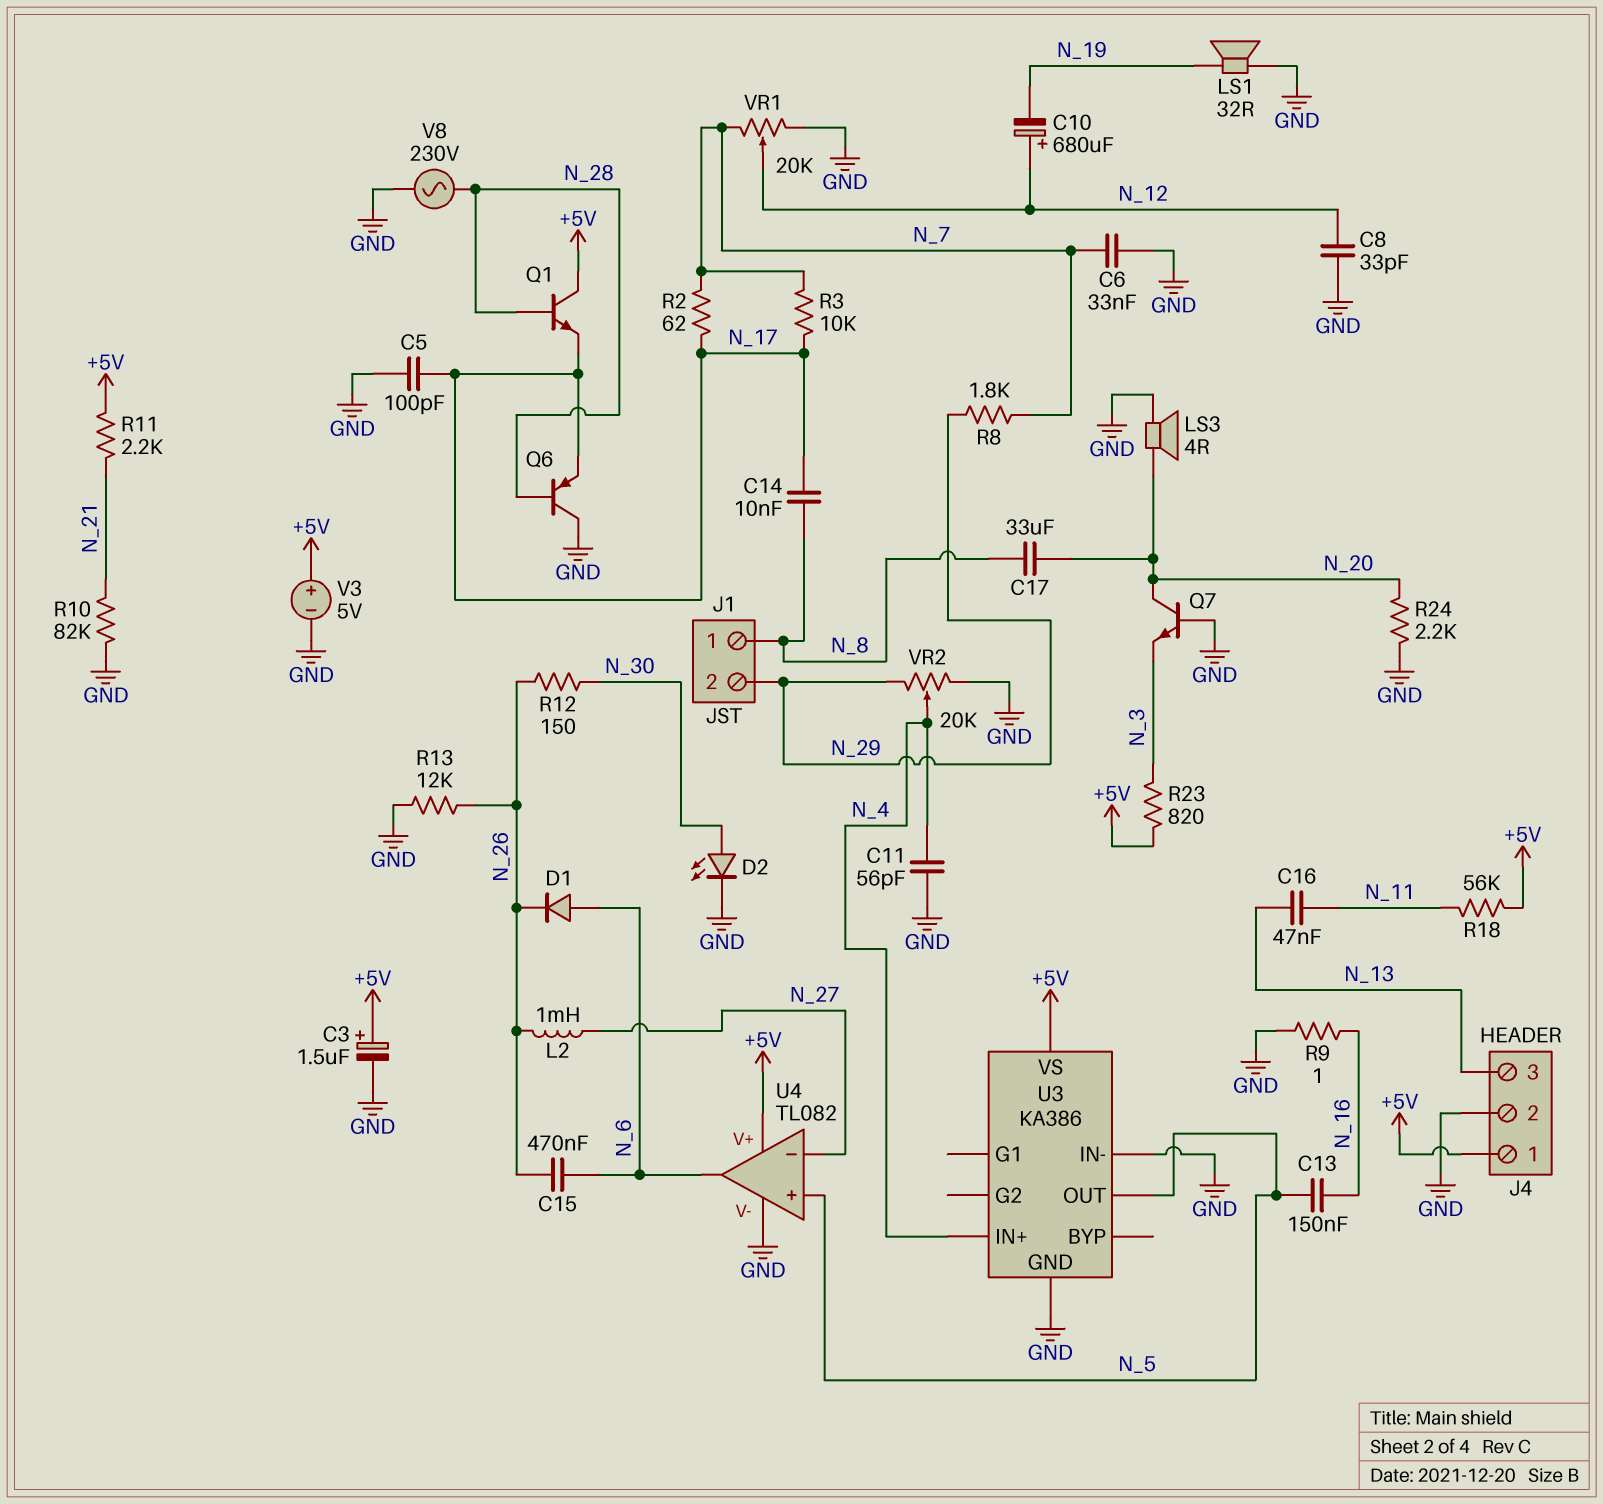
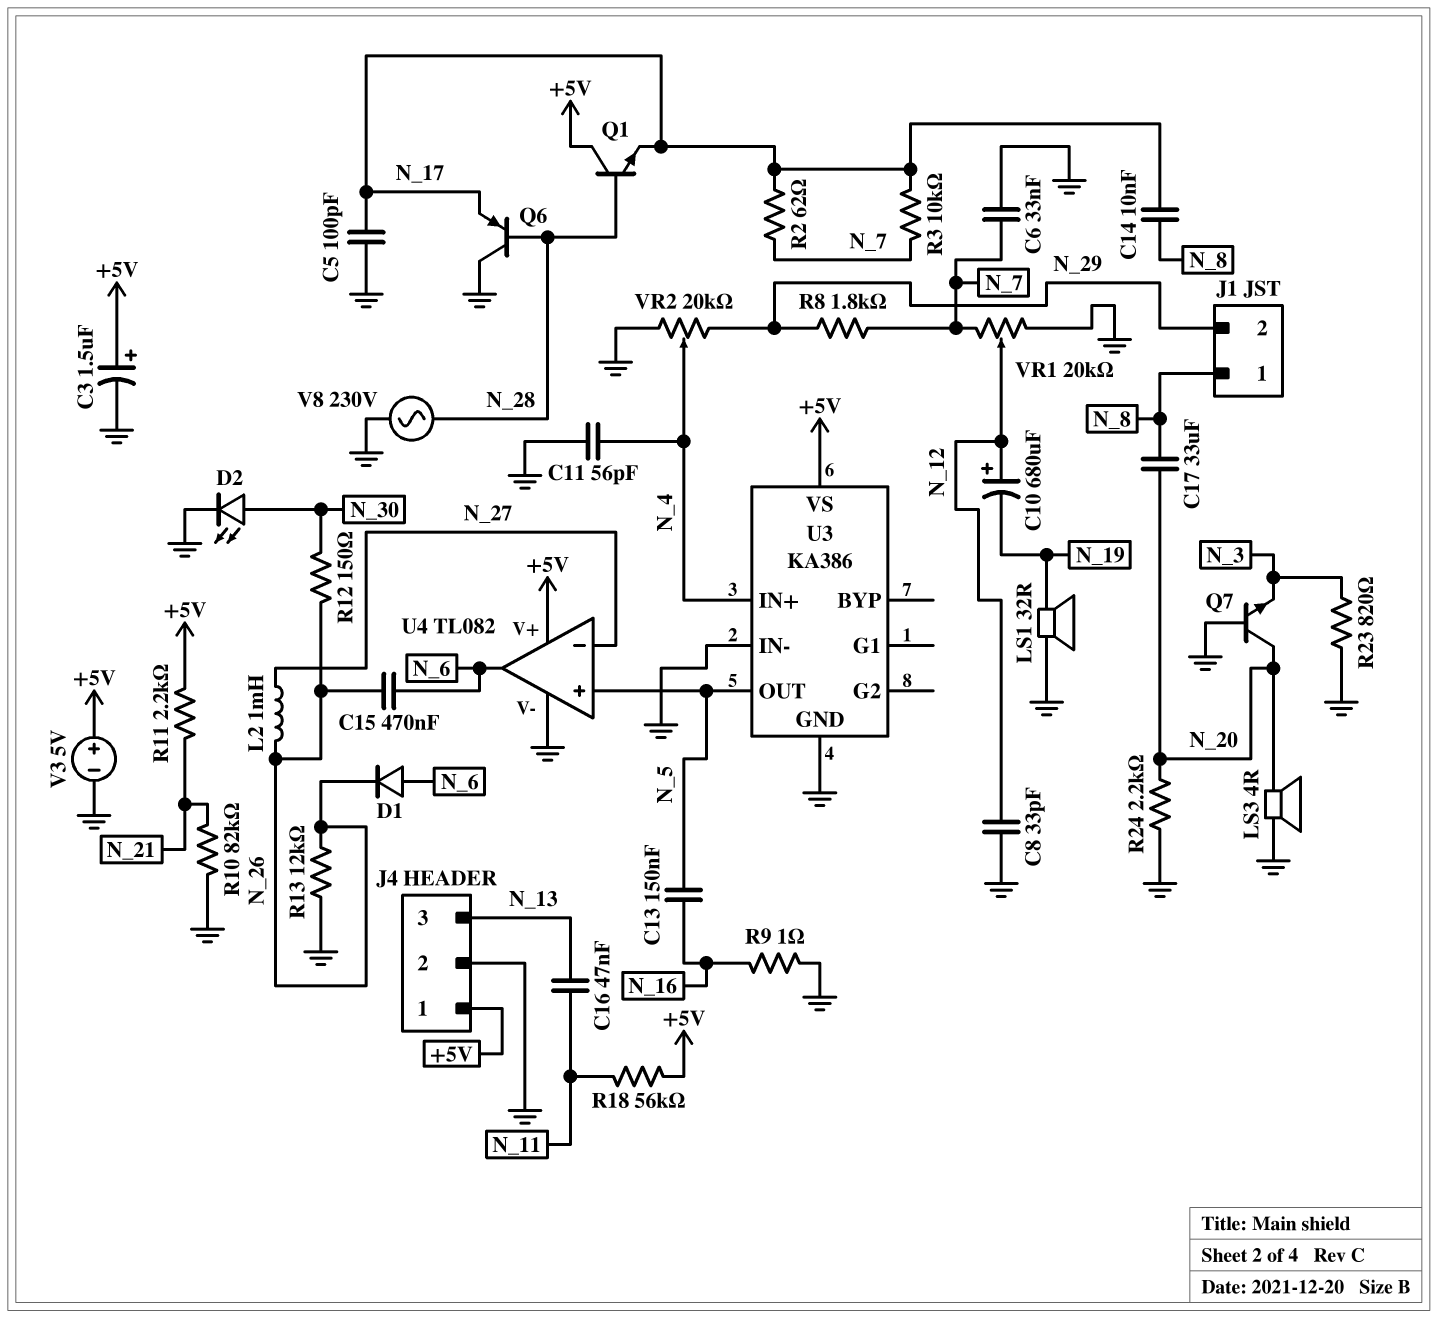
R23: 820 (+5V, N_3) -> 820 (GND, N_3)

